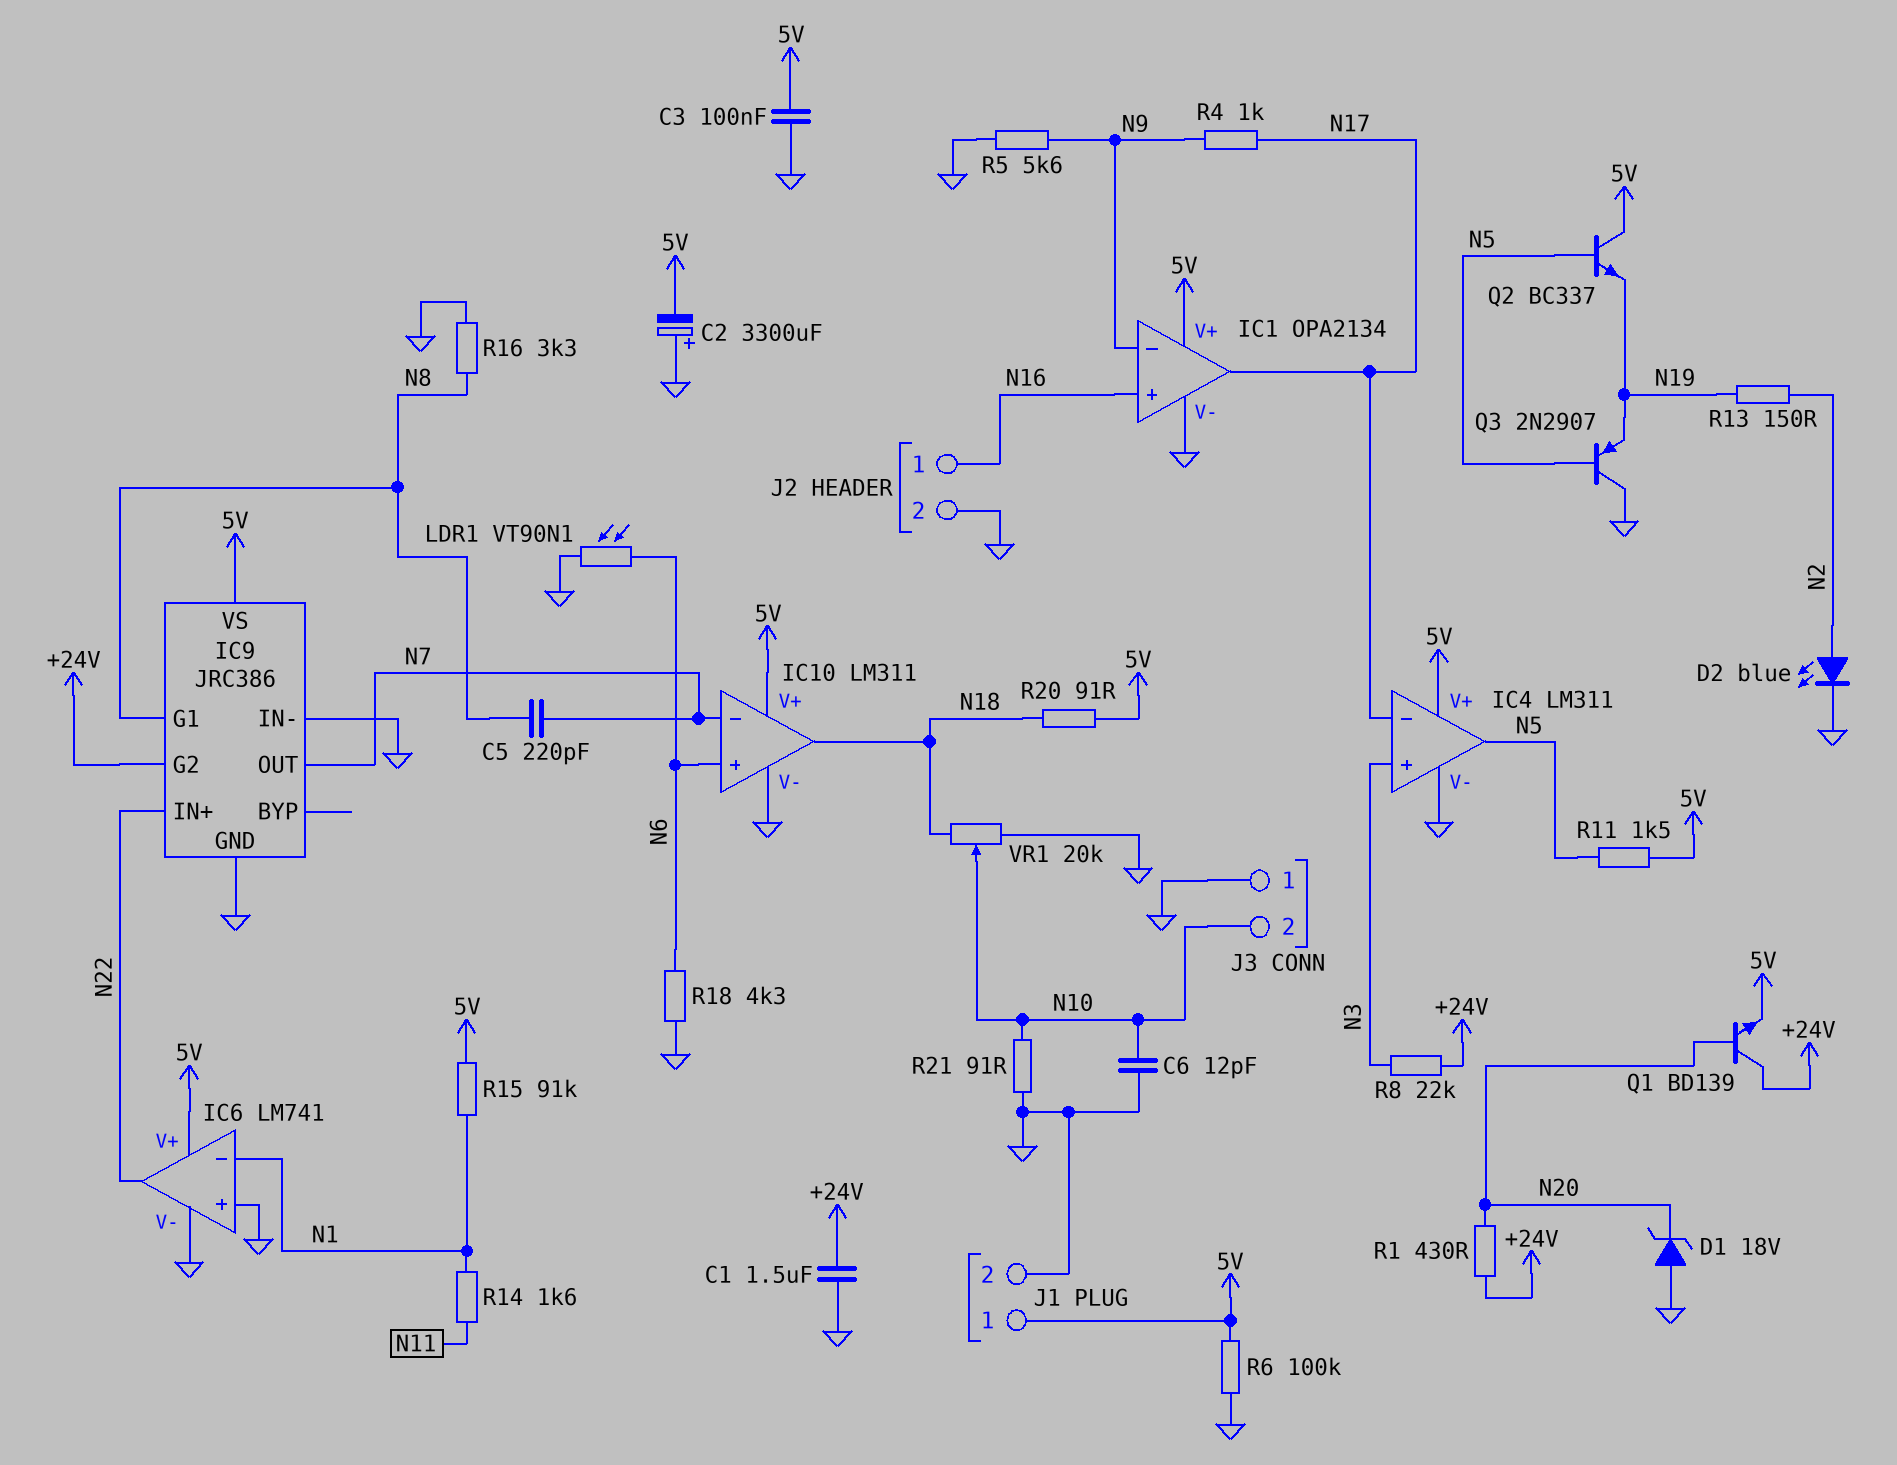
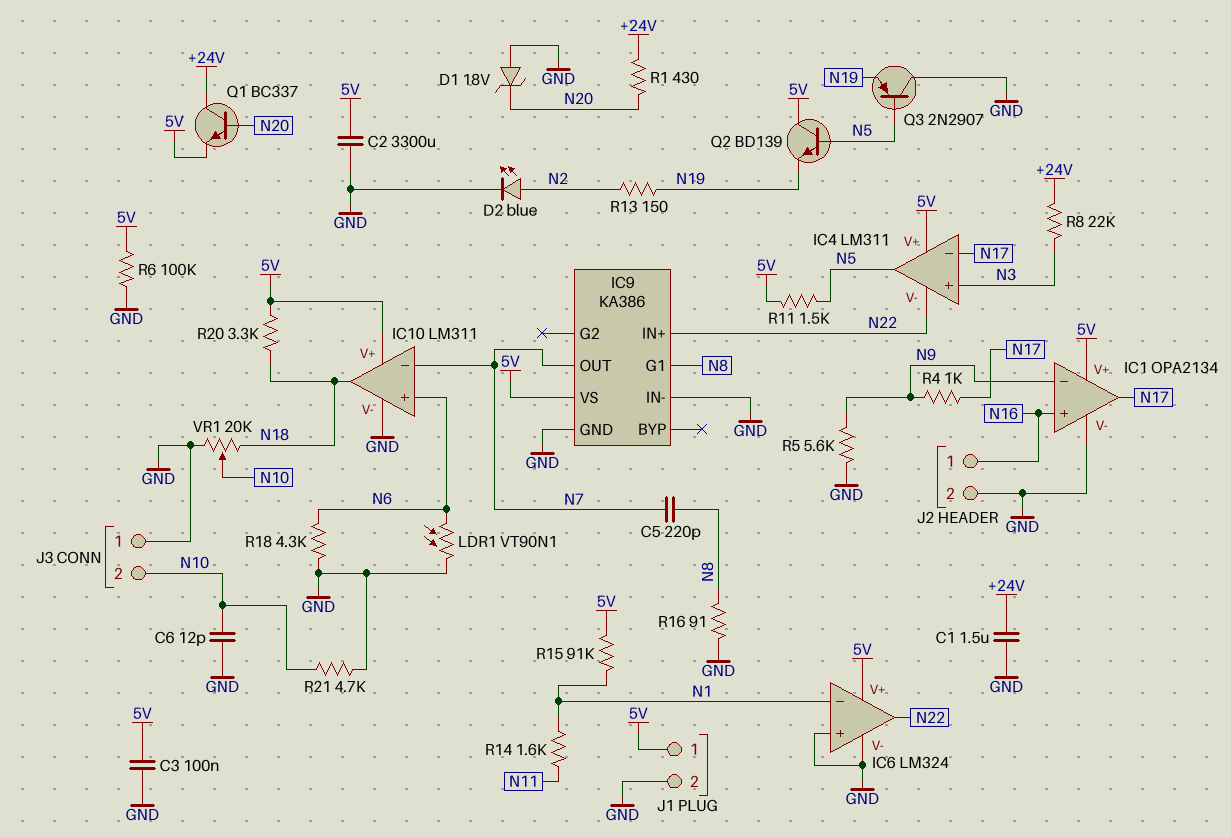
C2: 3300uF (plus GND, minus 5V) -> 3300uF (5V, GND)
IC4 pin V-: GND -> N22
IC6: LM741 -> LM324
IC9: JRC386 -> KA386
IC9 pin G2: +24V -> none
Q1: NPN BD139 (B N20, C +24V, E 5V) -> NPN BC337 (B N20, C +24V, E 5V)
Q2: NPN BC337 (B N5, C 5V, E N19) -> NPN BD139 (B N5, C 5V, E N19)
R16: 3.3k (GND, N8) -> 91 (GND, N8)
R20: 91 (5V, N18) -> 3.3k (5V, N18)
R21: 91 (GND, N10) -> 4.7k (GND, N10)

